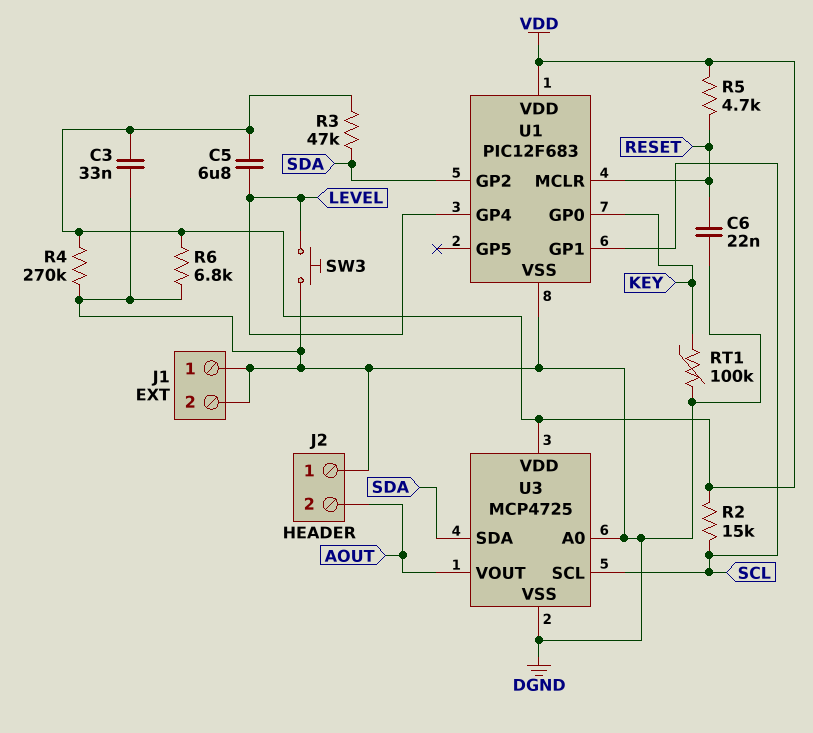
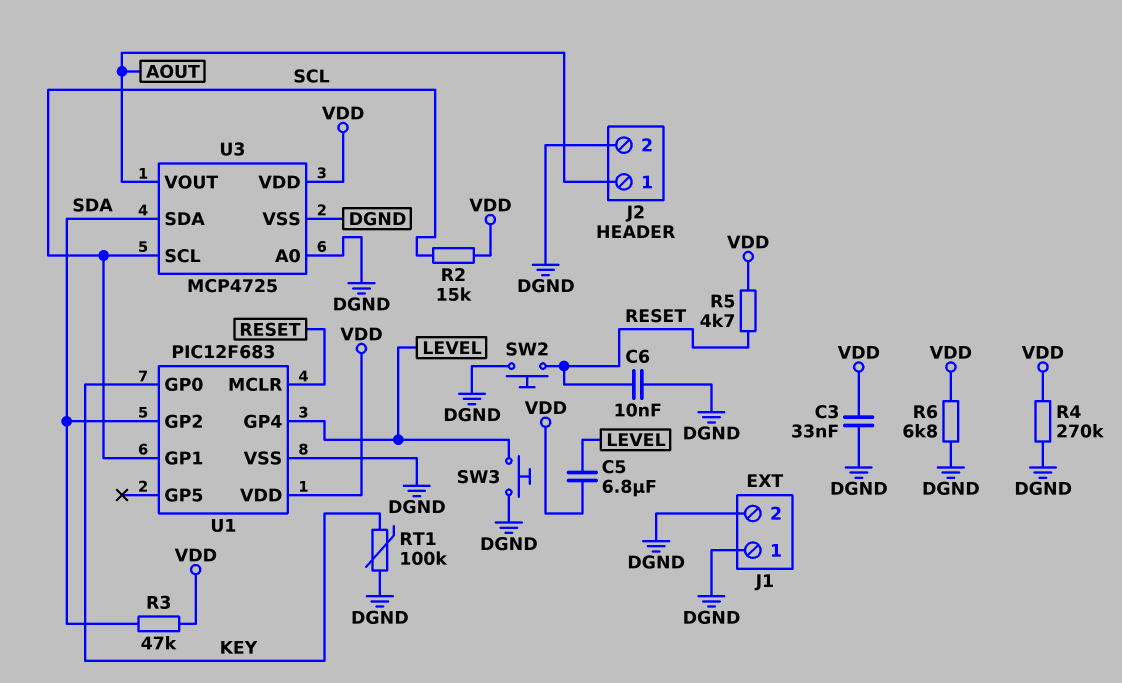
C6: 22nF (DGND, RESET) -> 10nF (DGND, RESET)
J2 pin 1: DGND -> AOUT
J2 pin 2: AOUT -> DGND
SW2: none -> button (DGND, RESET)

